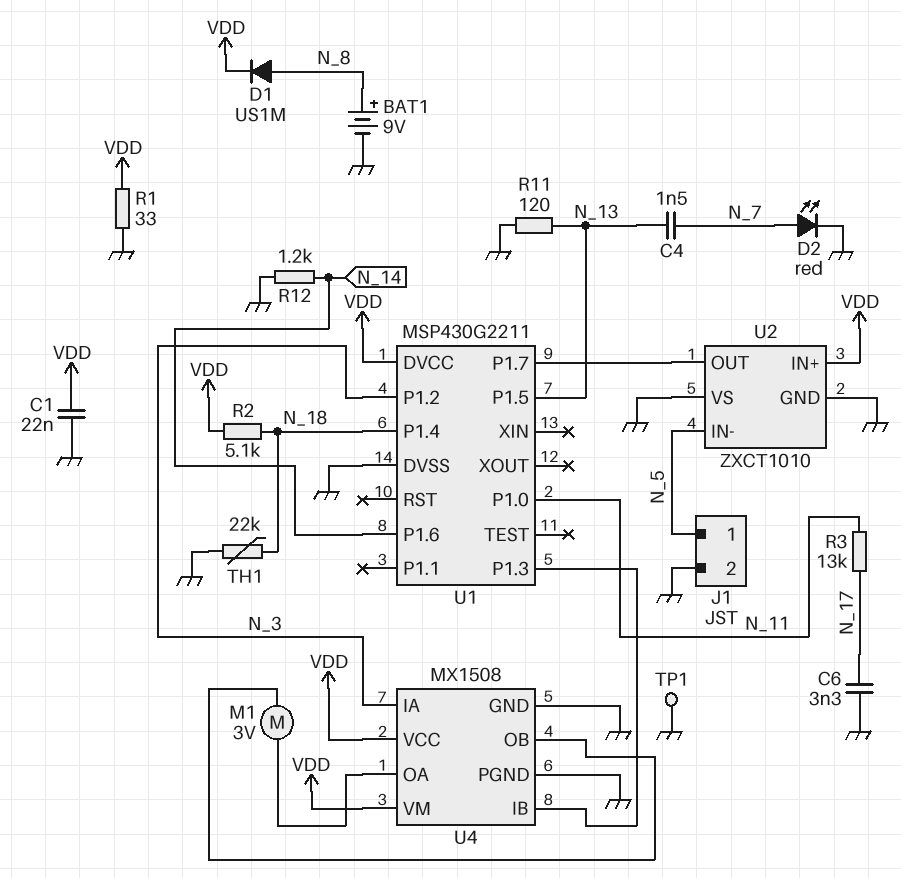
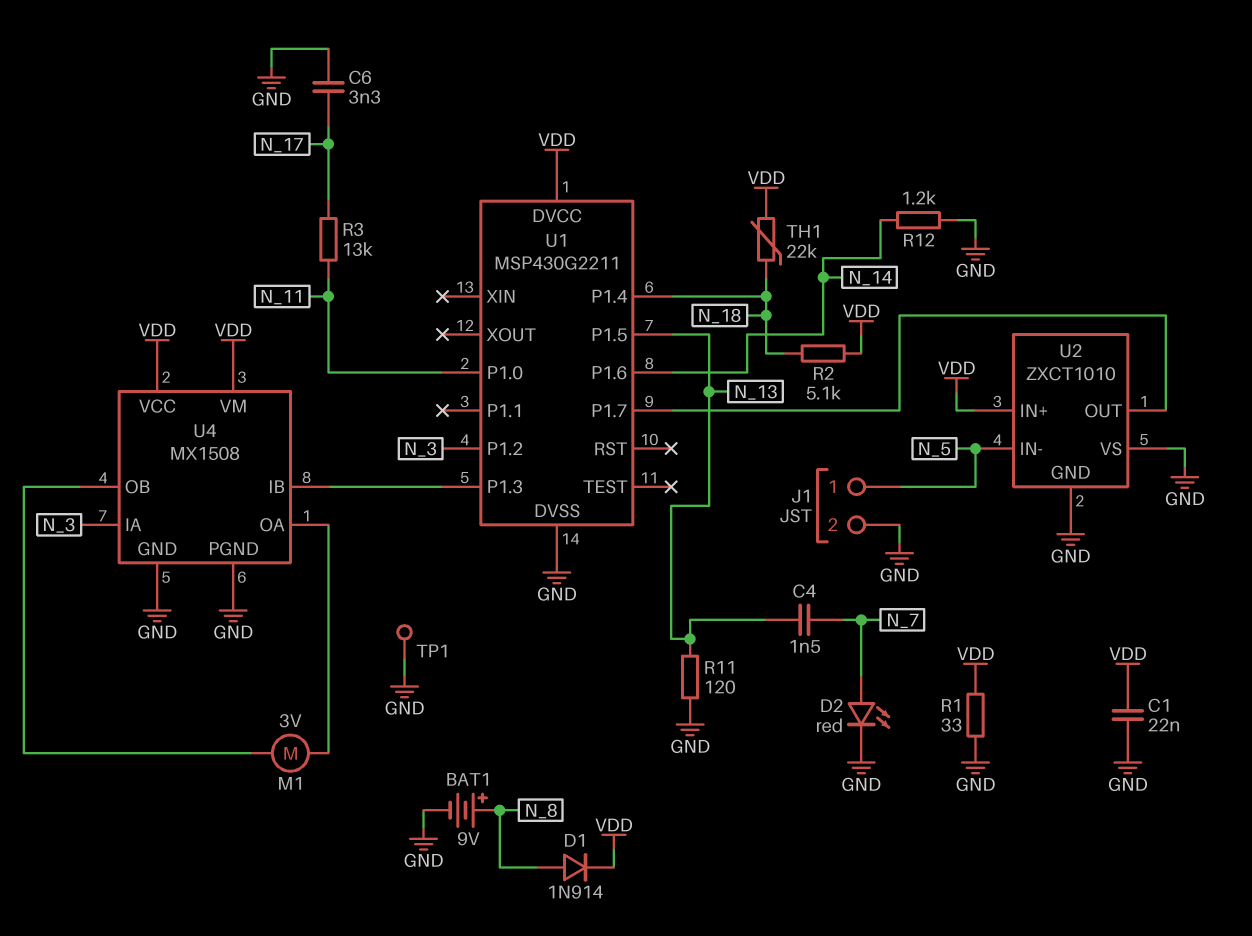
D1: diode US1M (A N_8, K VDD) -> diode 1N914 (A N_8, K VDD)
TH1: 22k (GND, N_18) -> 22k (N_18, VDD)

